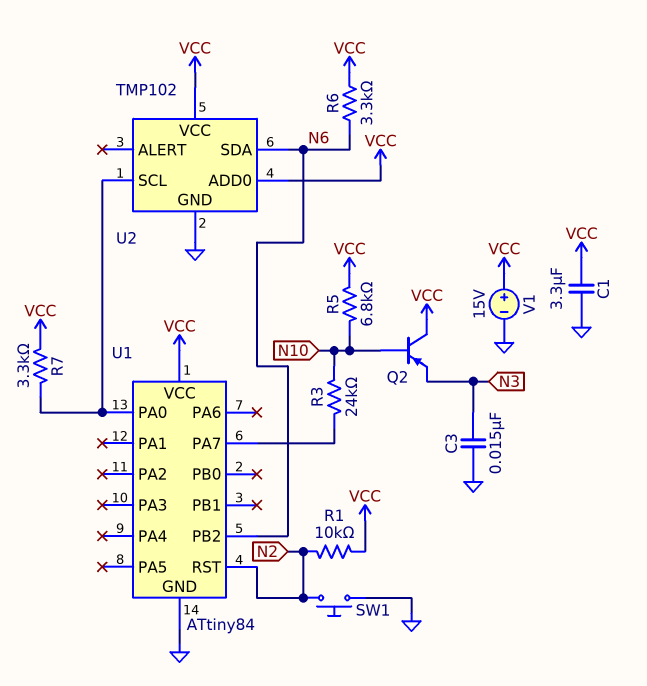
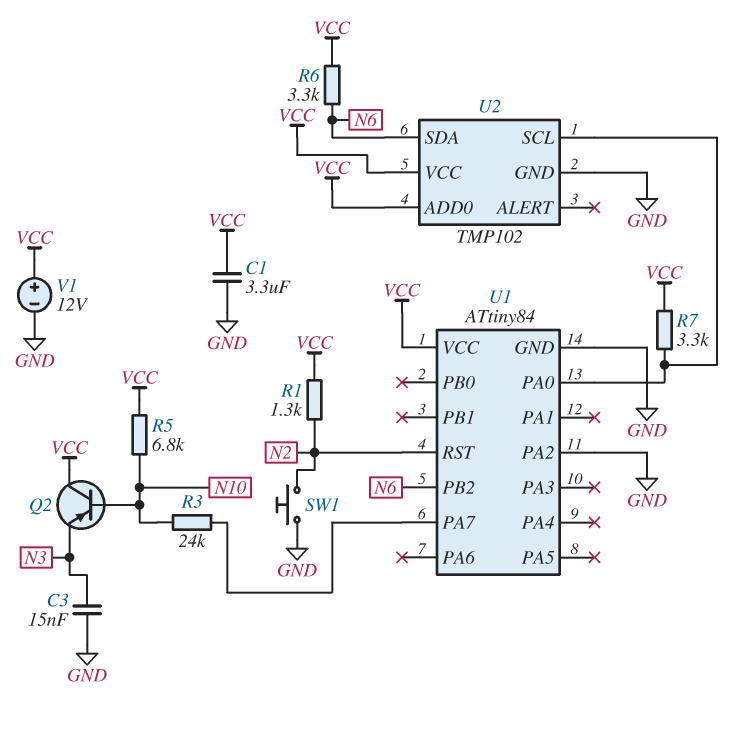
R1: 10k (N2, VCC) -> 1.3k (N2, VCC)
U1 pin PA2: none -> GND
V1: 15V (plus VCC, minus GND) -> 12V (plus VCC, minus GND)

